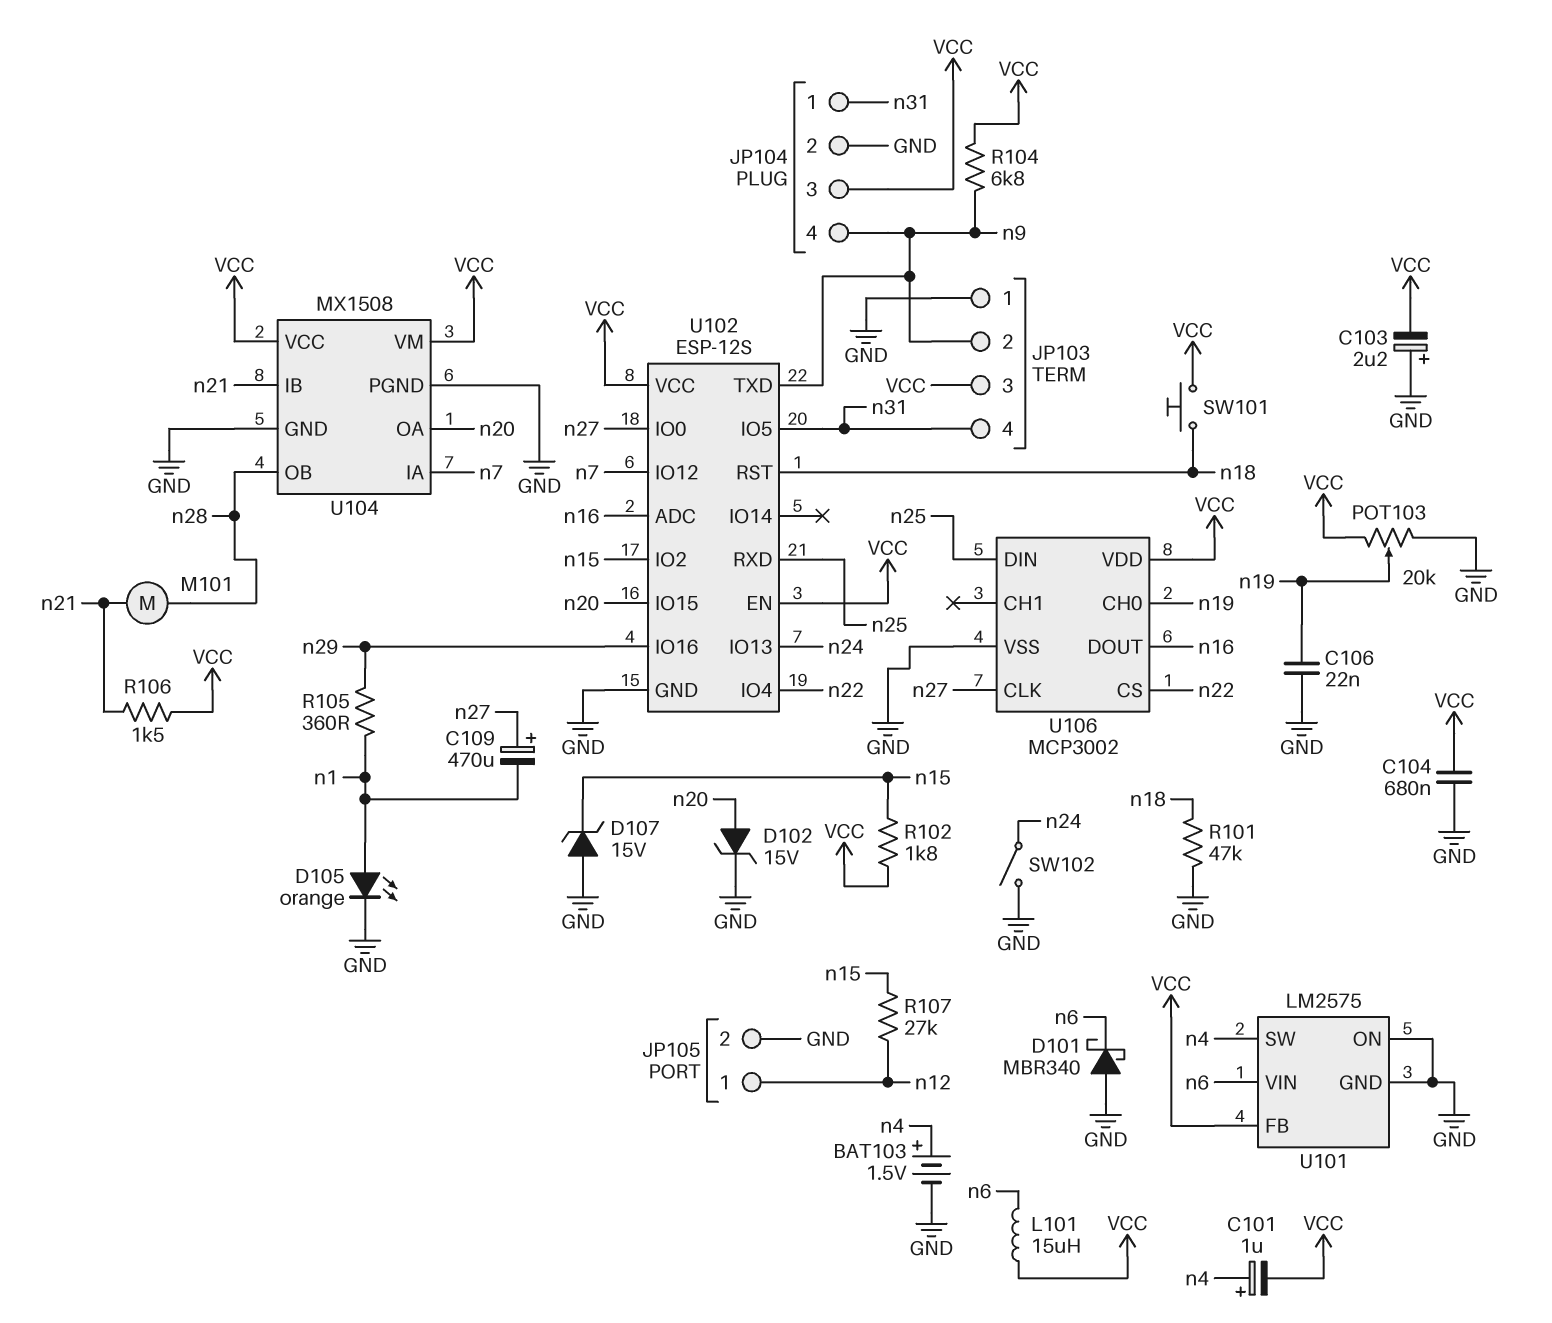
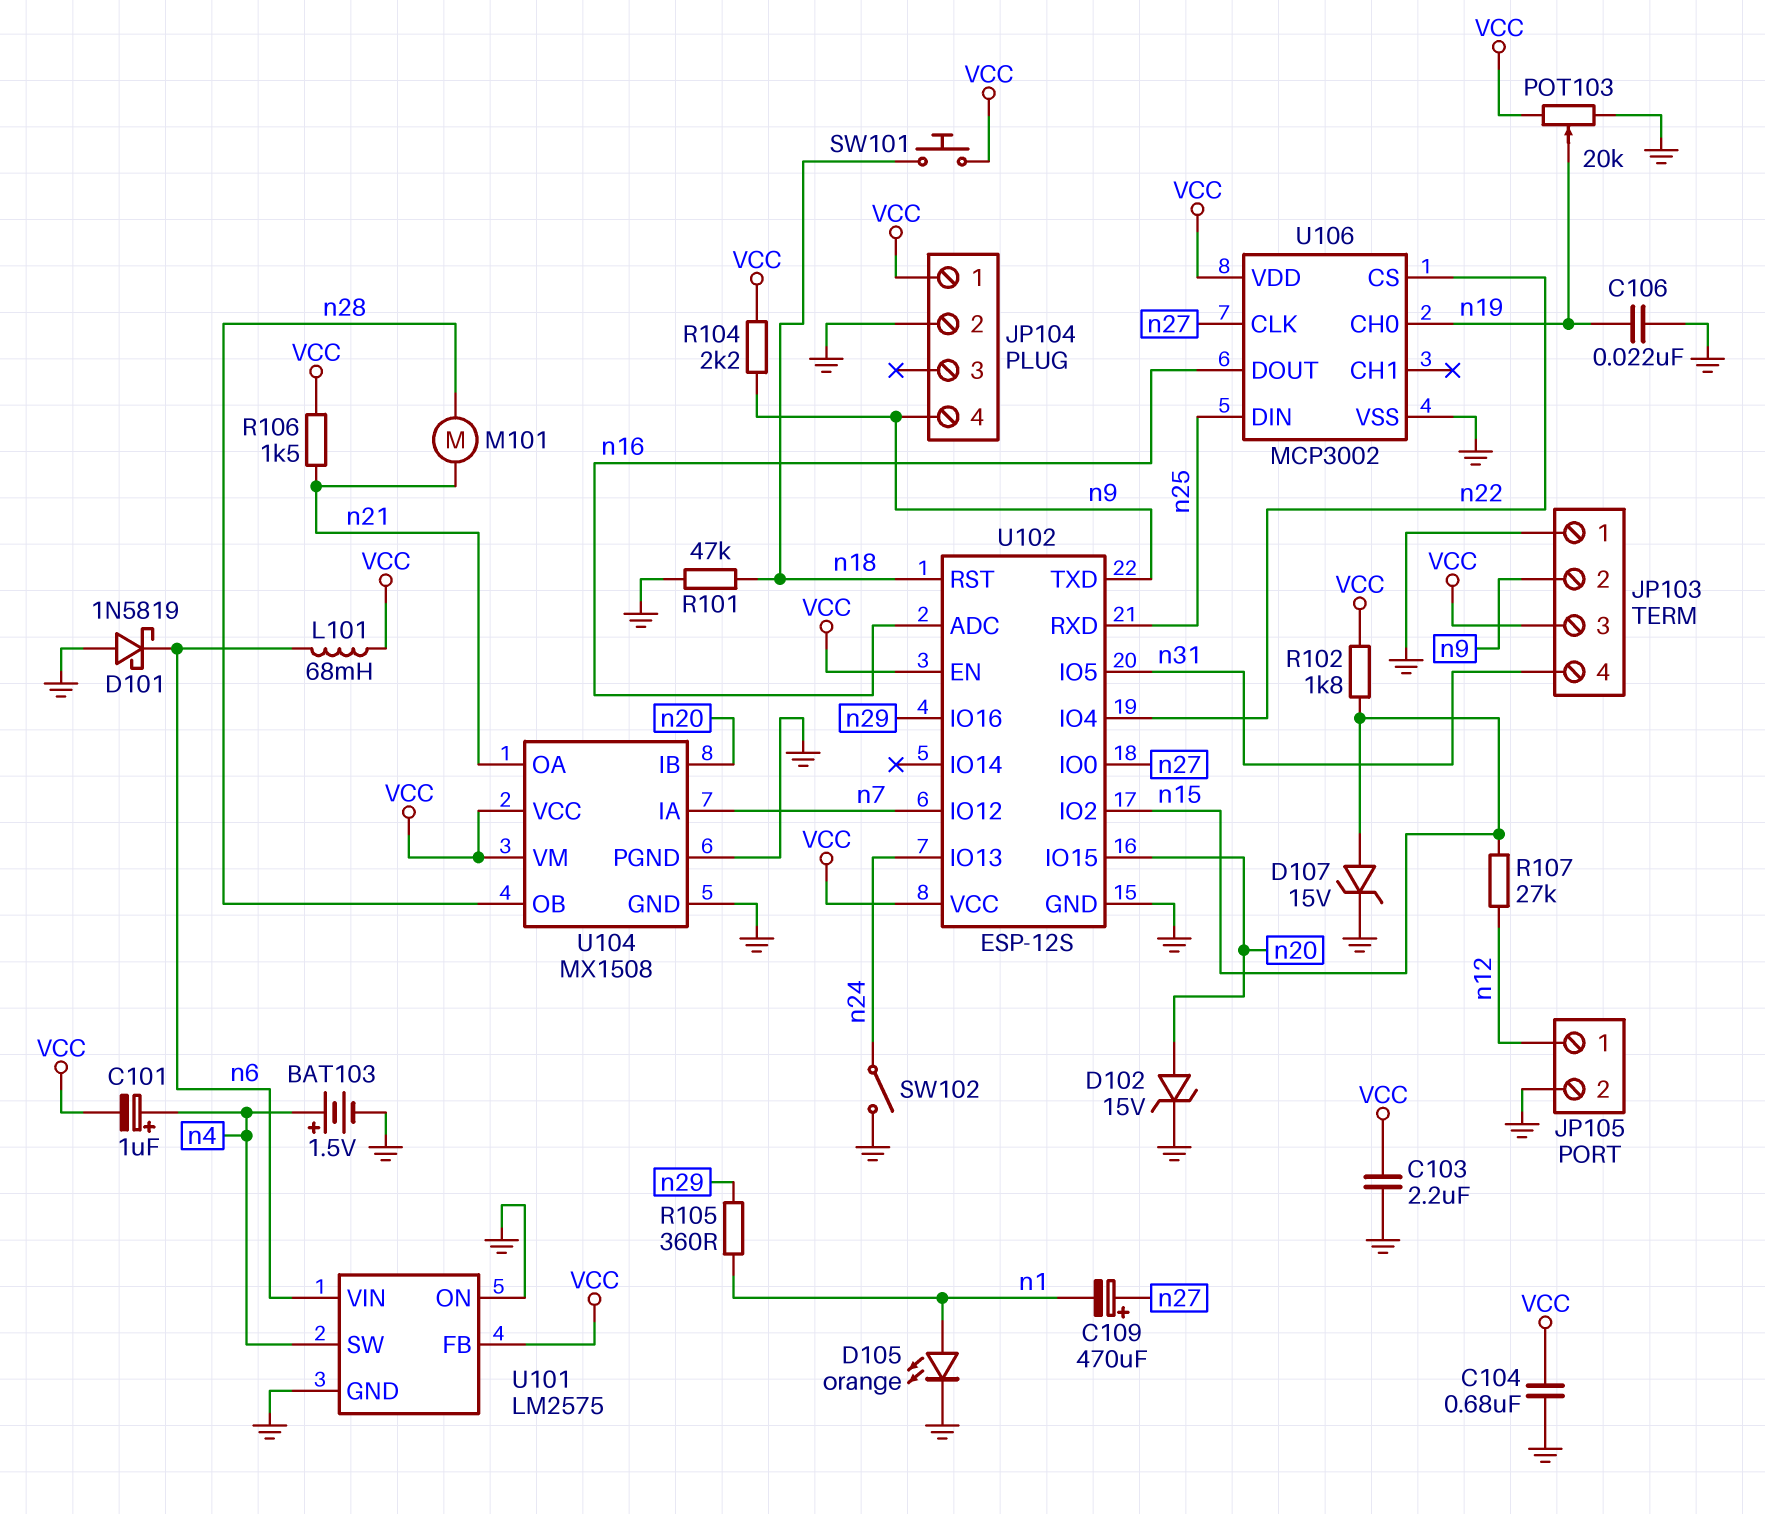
C103: 2.2uF (plus GND, minus VCC) -> 2.2uF (GND, VCC)
D101: schottky MBR340 (A GND, K n6) -> schottky 1N5819 (A GND, K n6)
D107: zener 15V (A GND, K n15) -> zener 15V (A n15, K GND)
JP104 pin 1: n31 -> VCC
JP104 pin 3: VCC -> none
L101: 15uH (VCC, n6) -> 68mH (VCC, n6)
R104: 6.8k (VCC, n9) -> 2.2k (VCC, n9)
U104 pin IB: n21 -> n20
U104 pin OA: n20 -> n21

